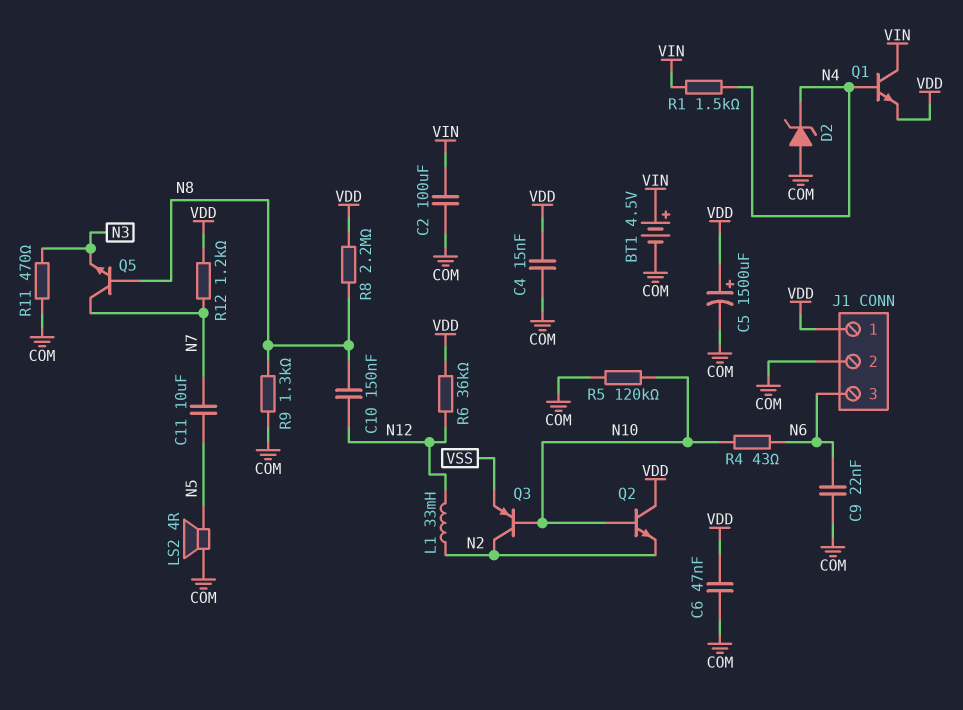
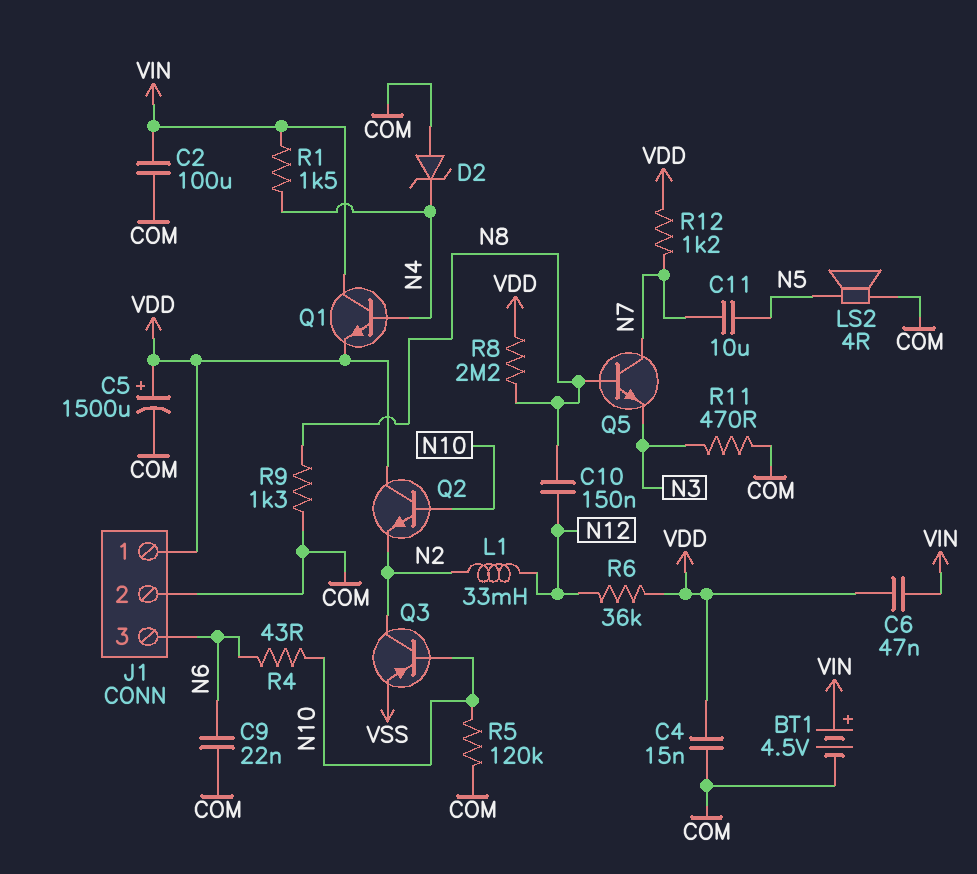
C6: 47nF (COM, VDD) -> 47nF (VDD, VIN)

